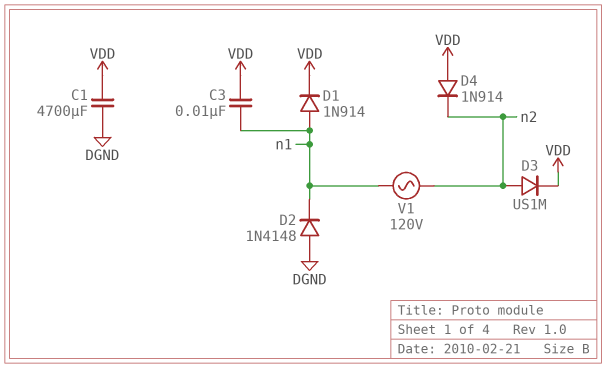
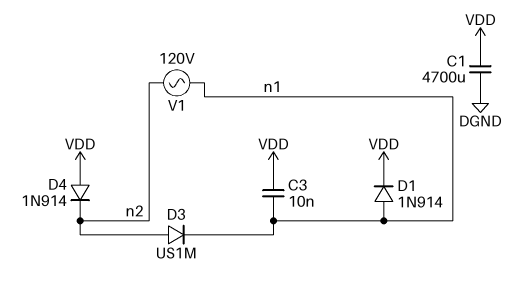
D2: diode 1N4148 (A DGND, K n1) -> none
D3: diode US1M (A n2, K VDD) -> diode US1M (A n2, K n1)

